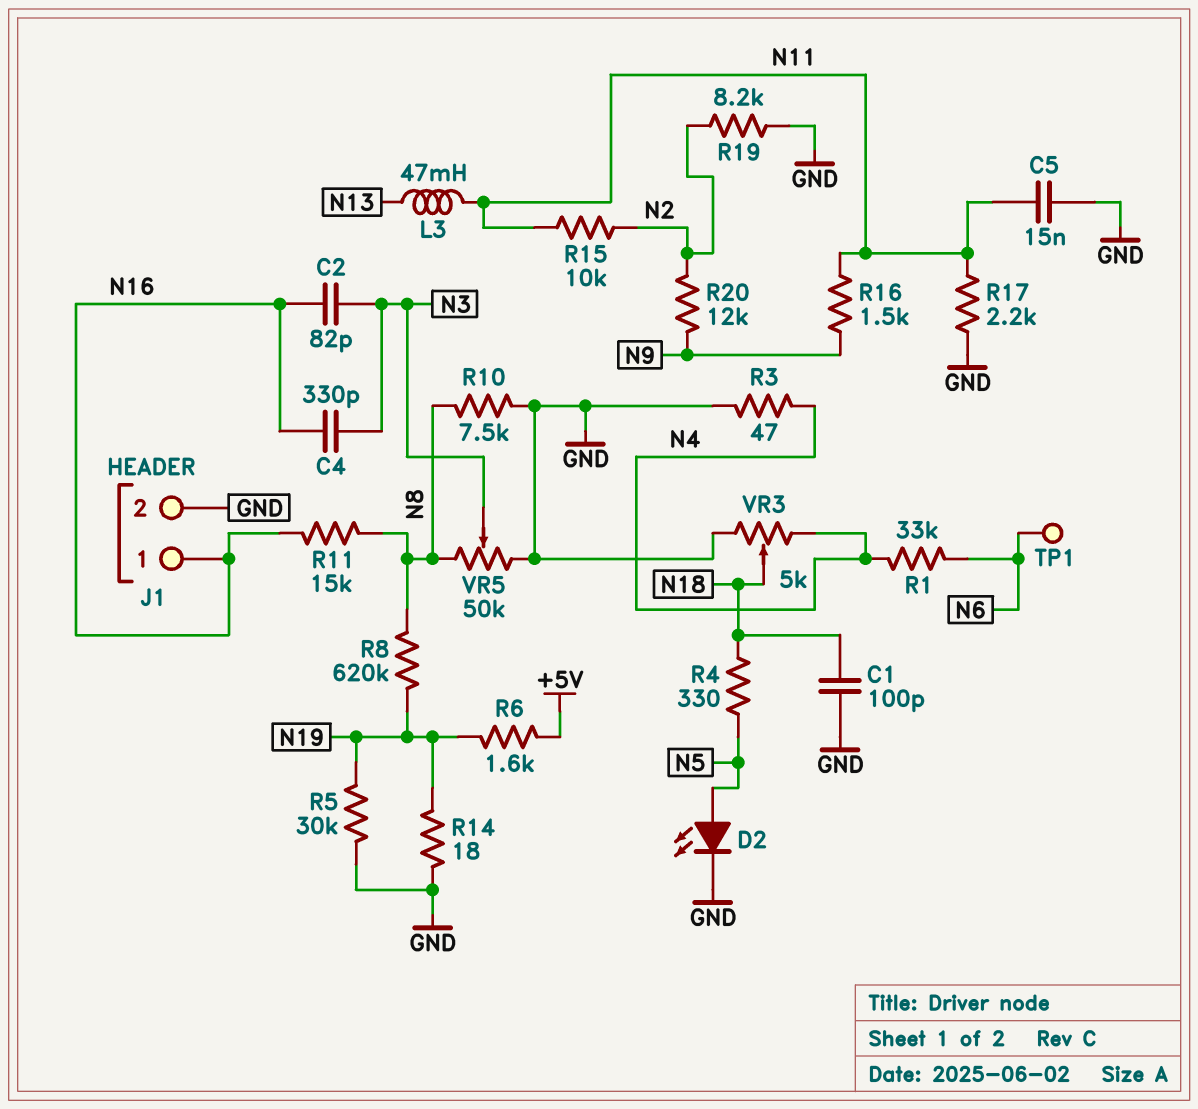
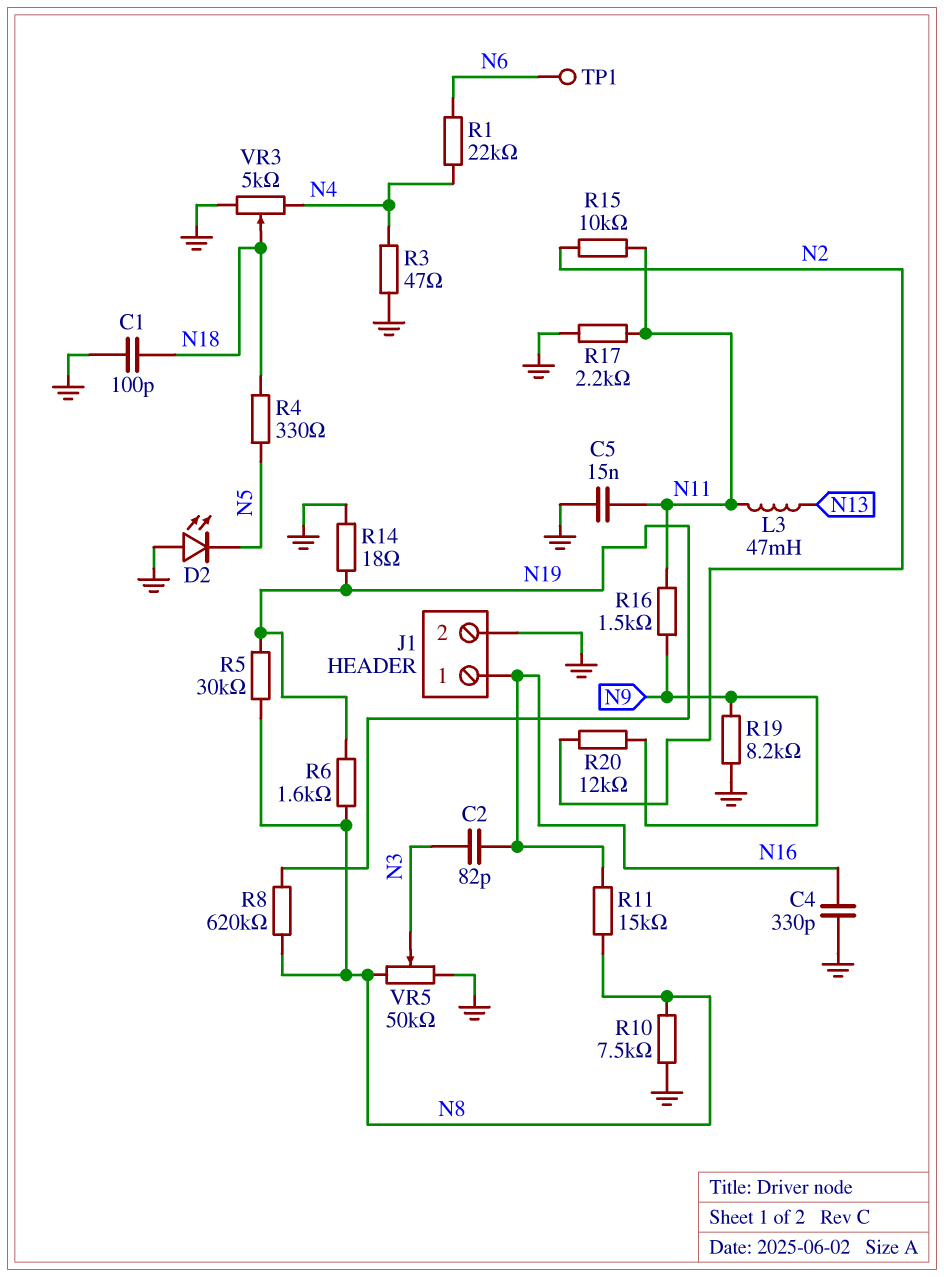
C4: 330pF (N3, N16) -> 330pF (GND, N16)
D2: LED (A N5, K GND) -> LED (A GND, K N5)
R1: 33k (N4, N6) -> 22k (N4, N6)
R5: 30k (GND, N19) -> 30k (N8, N19)
R6: 1.6k (+5V, N19) -> 1.6k (N8, N19)
R19: 8.2k (GND, N2) -> 8.2k (GND, N9)

